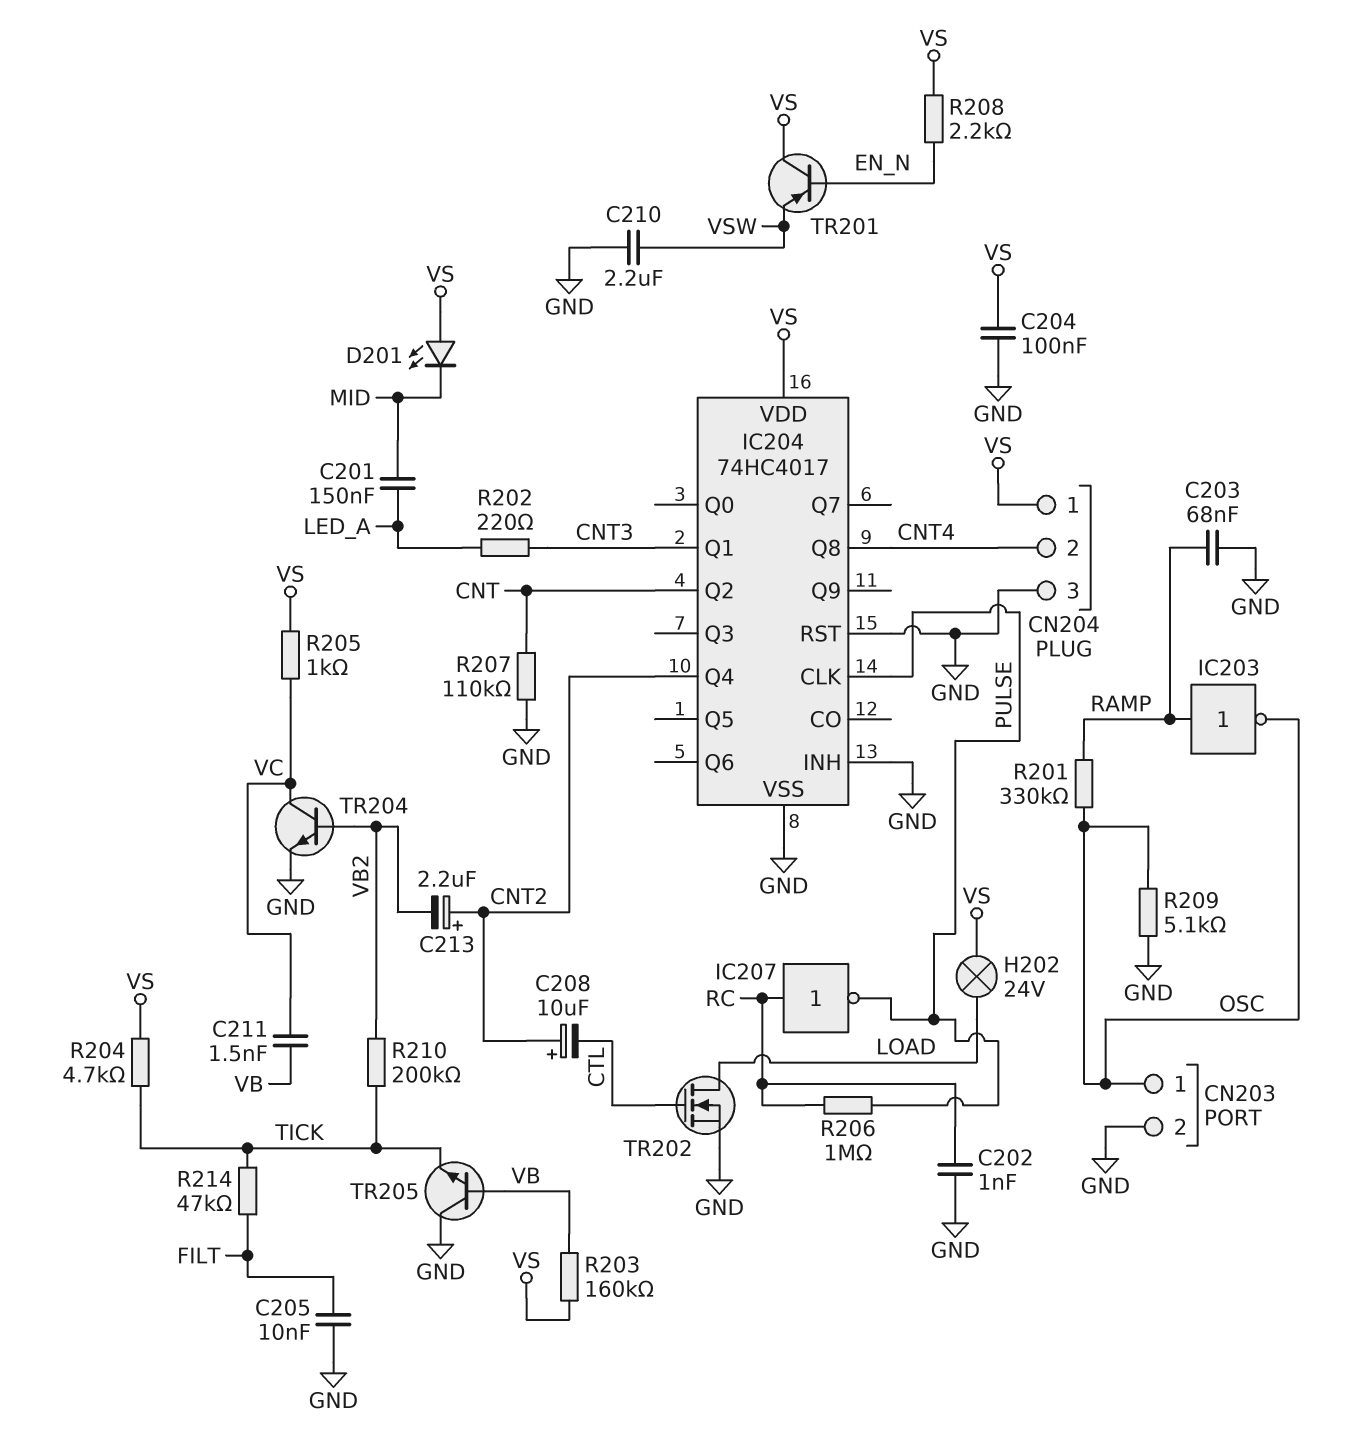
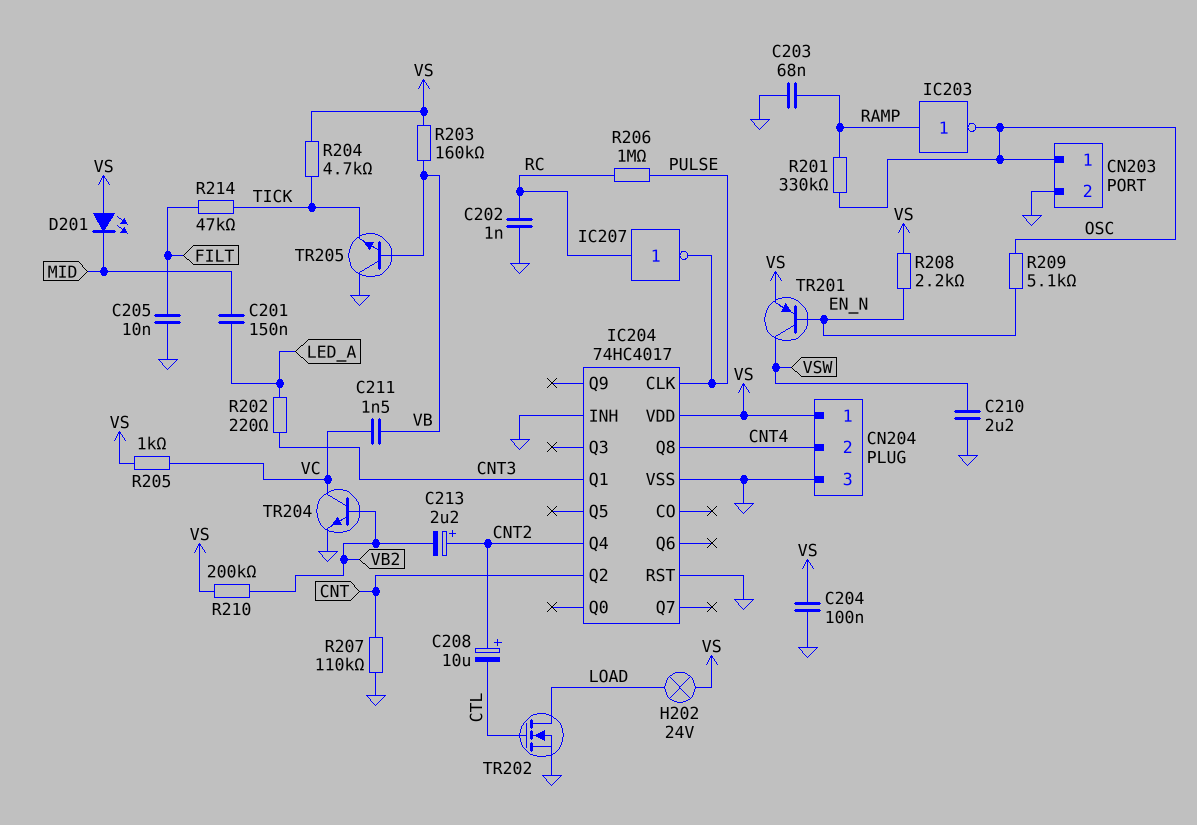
R209: 5.1k (GND, OSC) -> 5.1k (EN_N, OSC)
R210: 200k (TICK, VB2) -> 200k (VB2, VS)
TR201: PNP (B EN_N, C VS, E VSW) -> PNP (B EN_N, C VSW, E VS)

